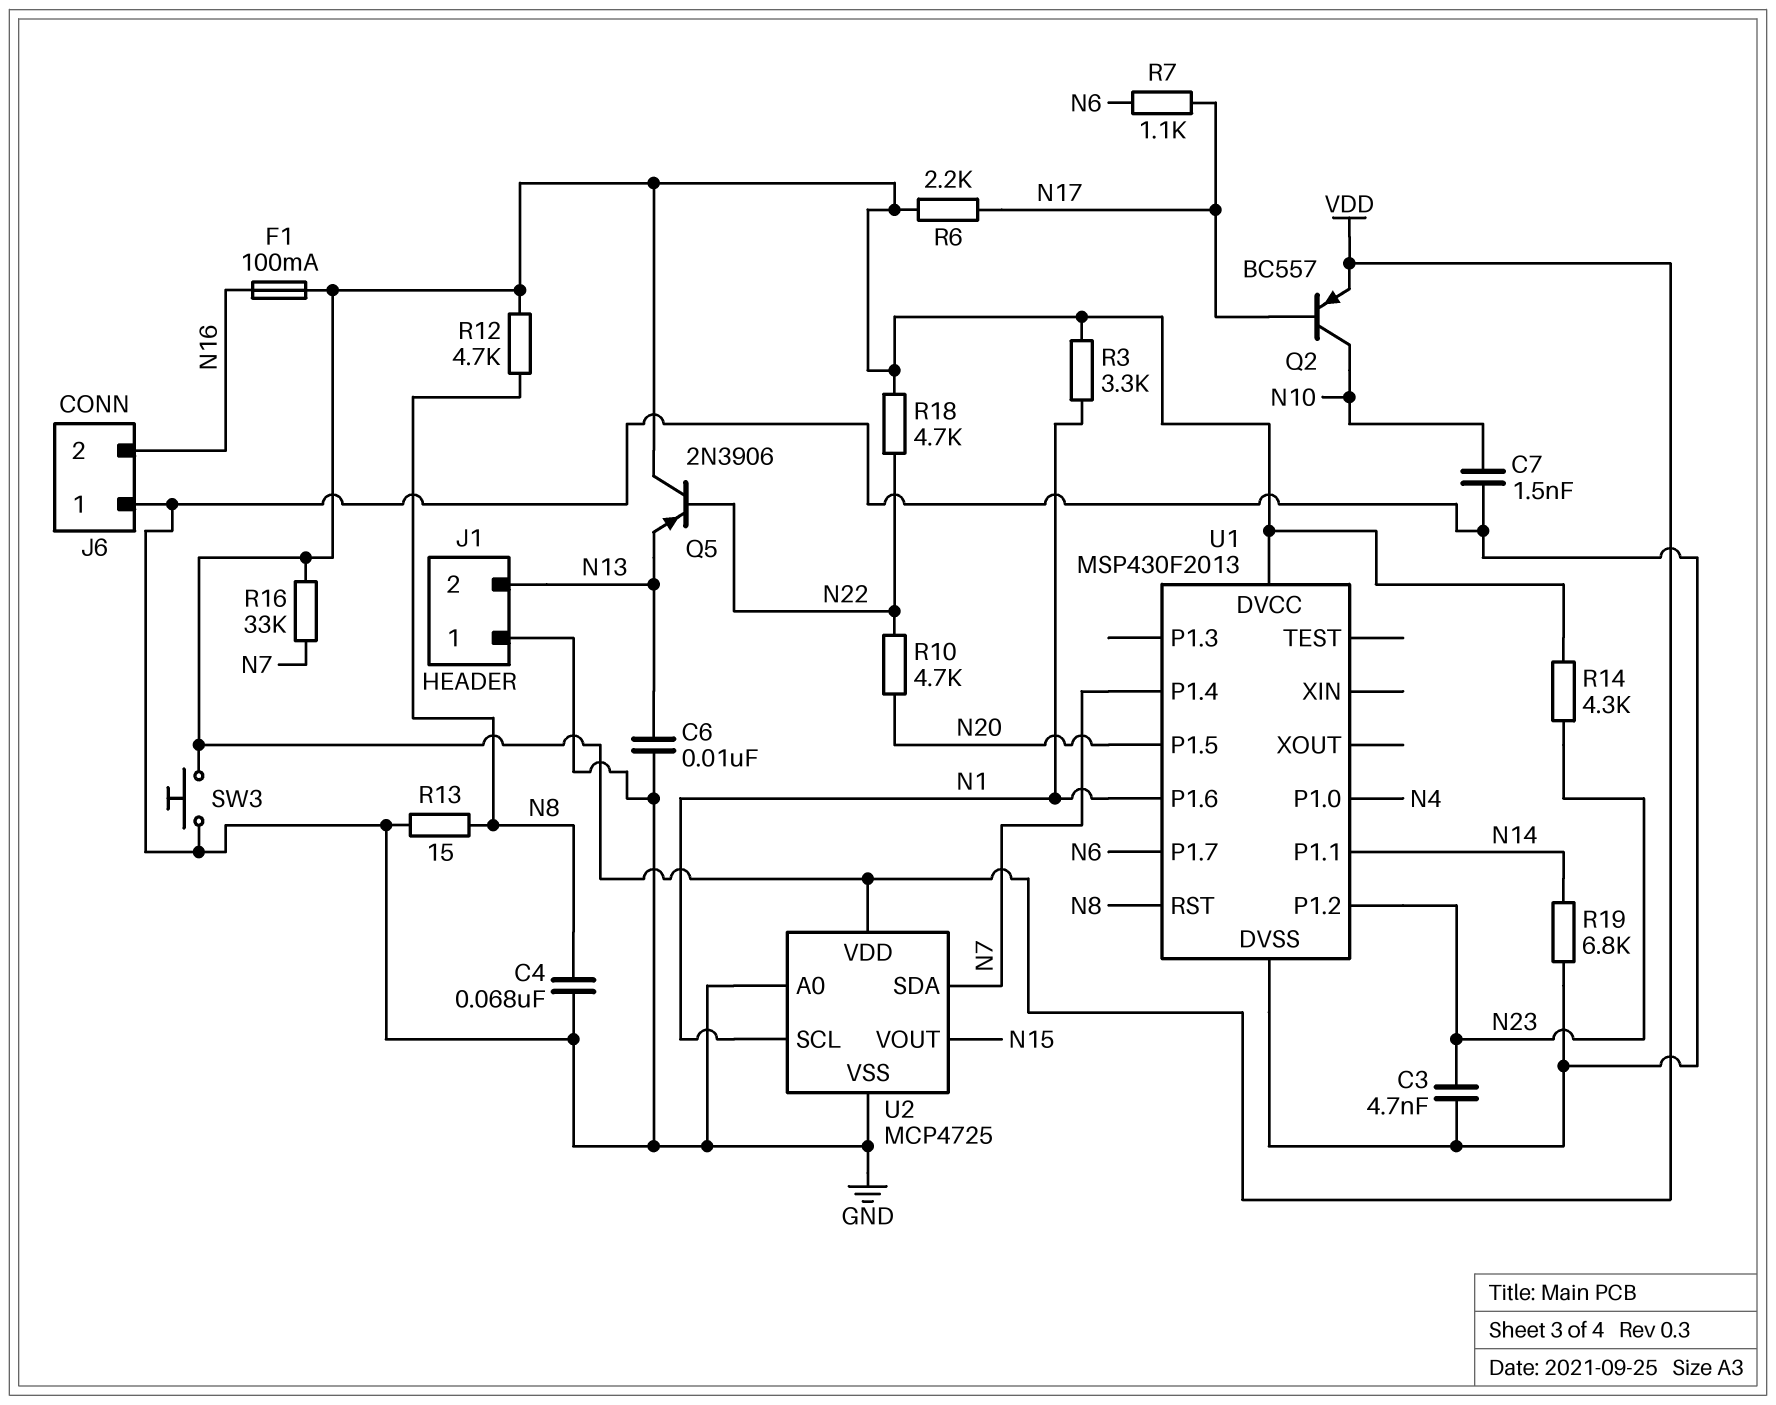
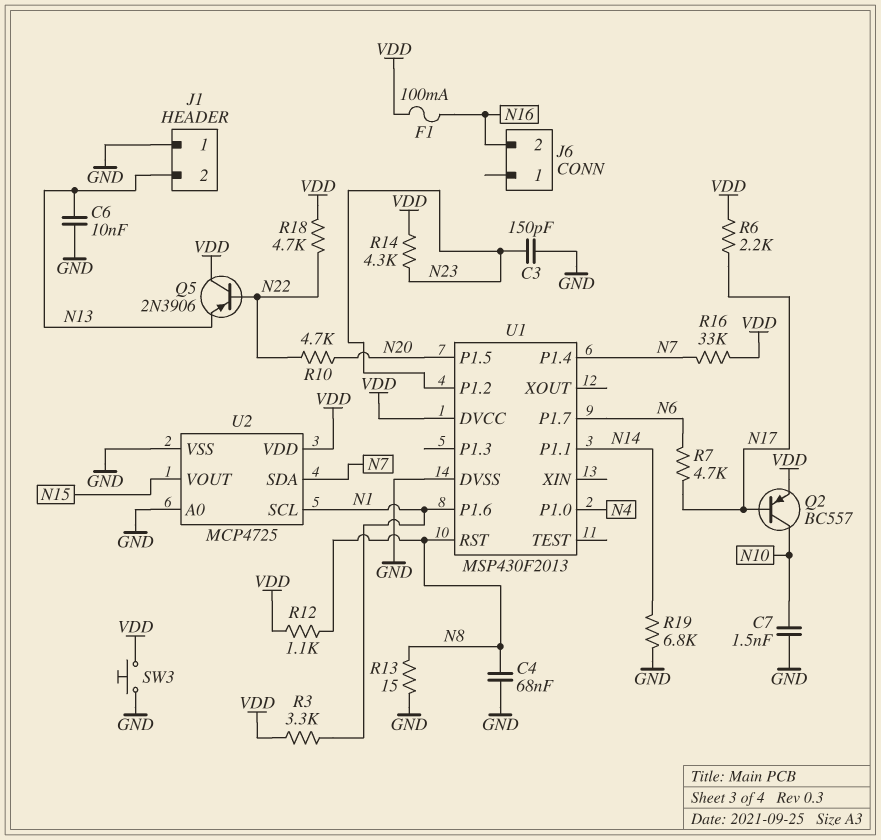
C3: 4.7nF (GND, N23) -> 150pF (GND, N23)
J6 pin 1: GND -> none
R7: 1.1k (N6, N17) -> 4.7k (N6, N17)
R12: 4.7k (N8, VDD) -> 1.1k (N8, VDD)

